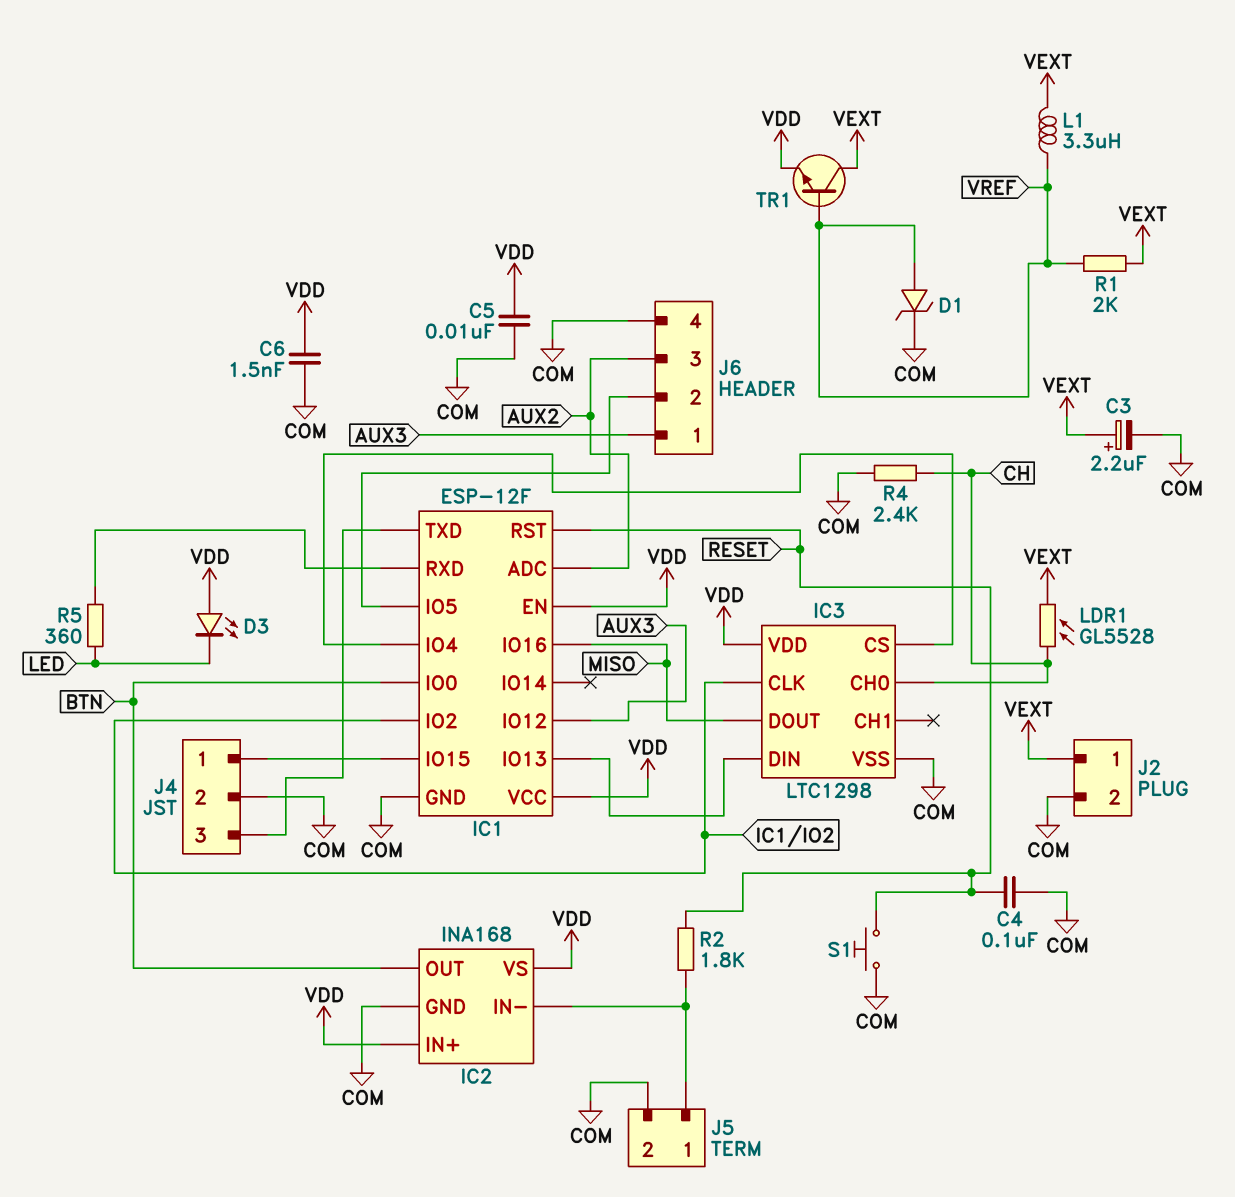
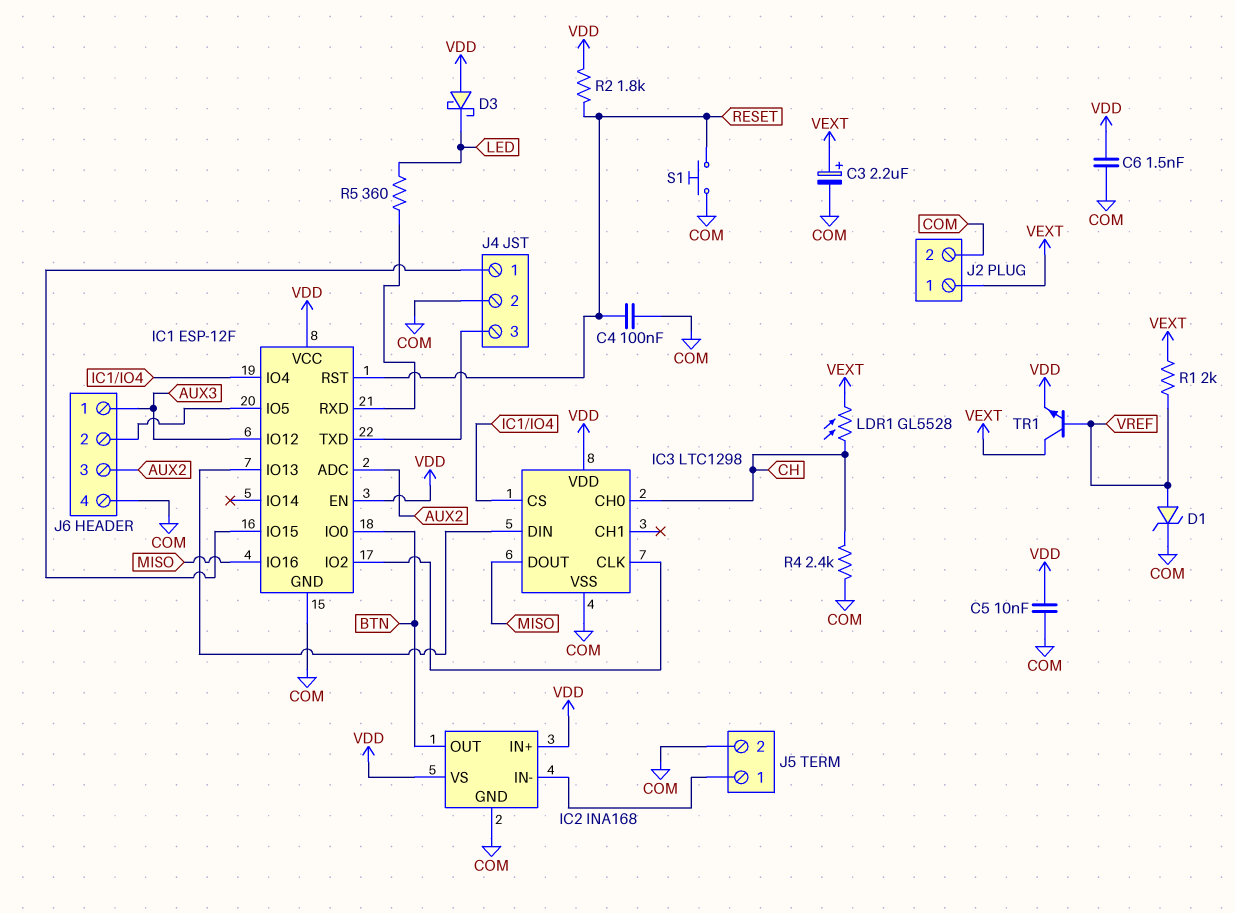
D3: LED (A VDD, K LED) -> schottky (A VDD, K LED)
L1: 3.3uH (VEXT, VREF) -> none
R2: 1.8k (IC2/IN-, RESET) -> 1.8k (RESET, VDD)

